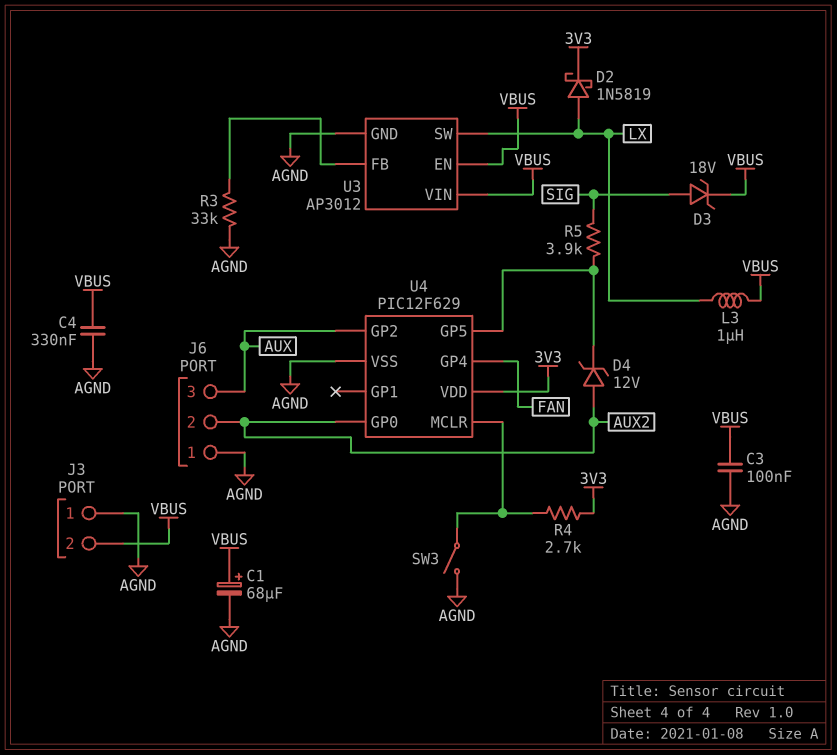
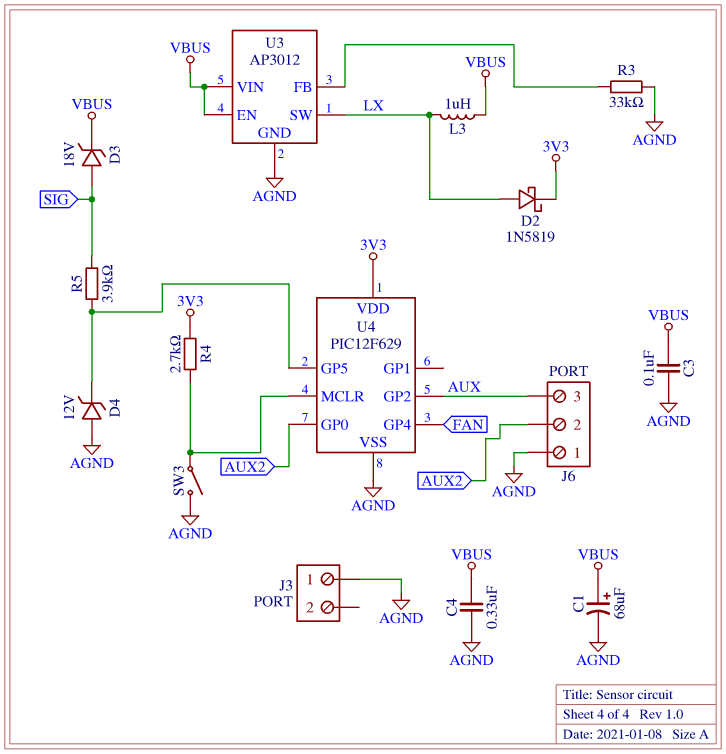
D4: zener 12V (A AUX2, K U4/GP5) -> zener 12V (A AGND, K U4/GP5)
J3 pin 2: VBUS -> none

